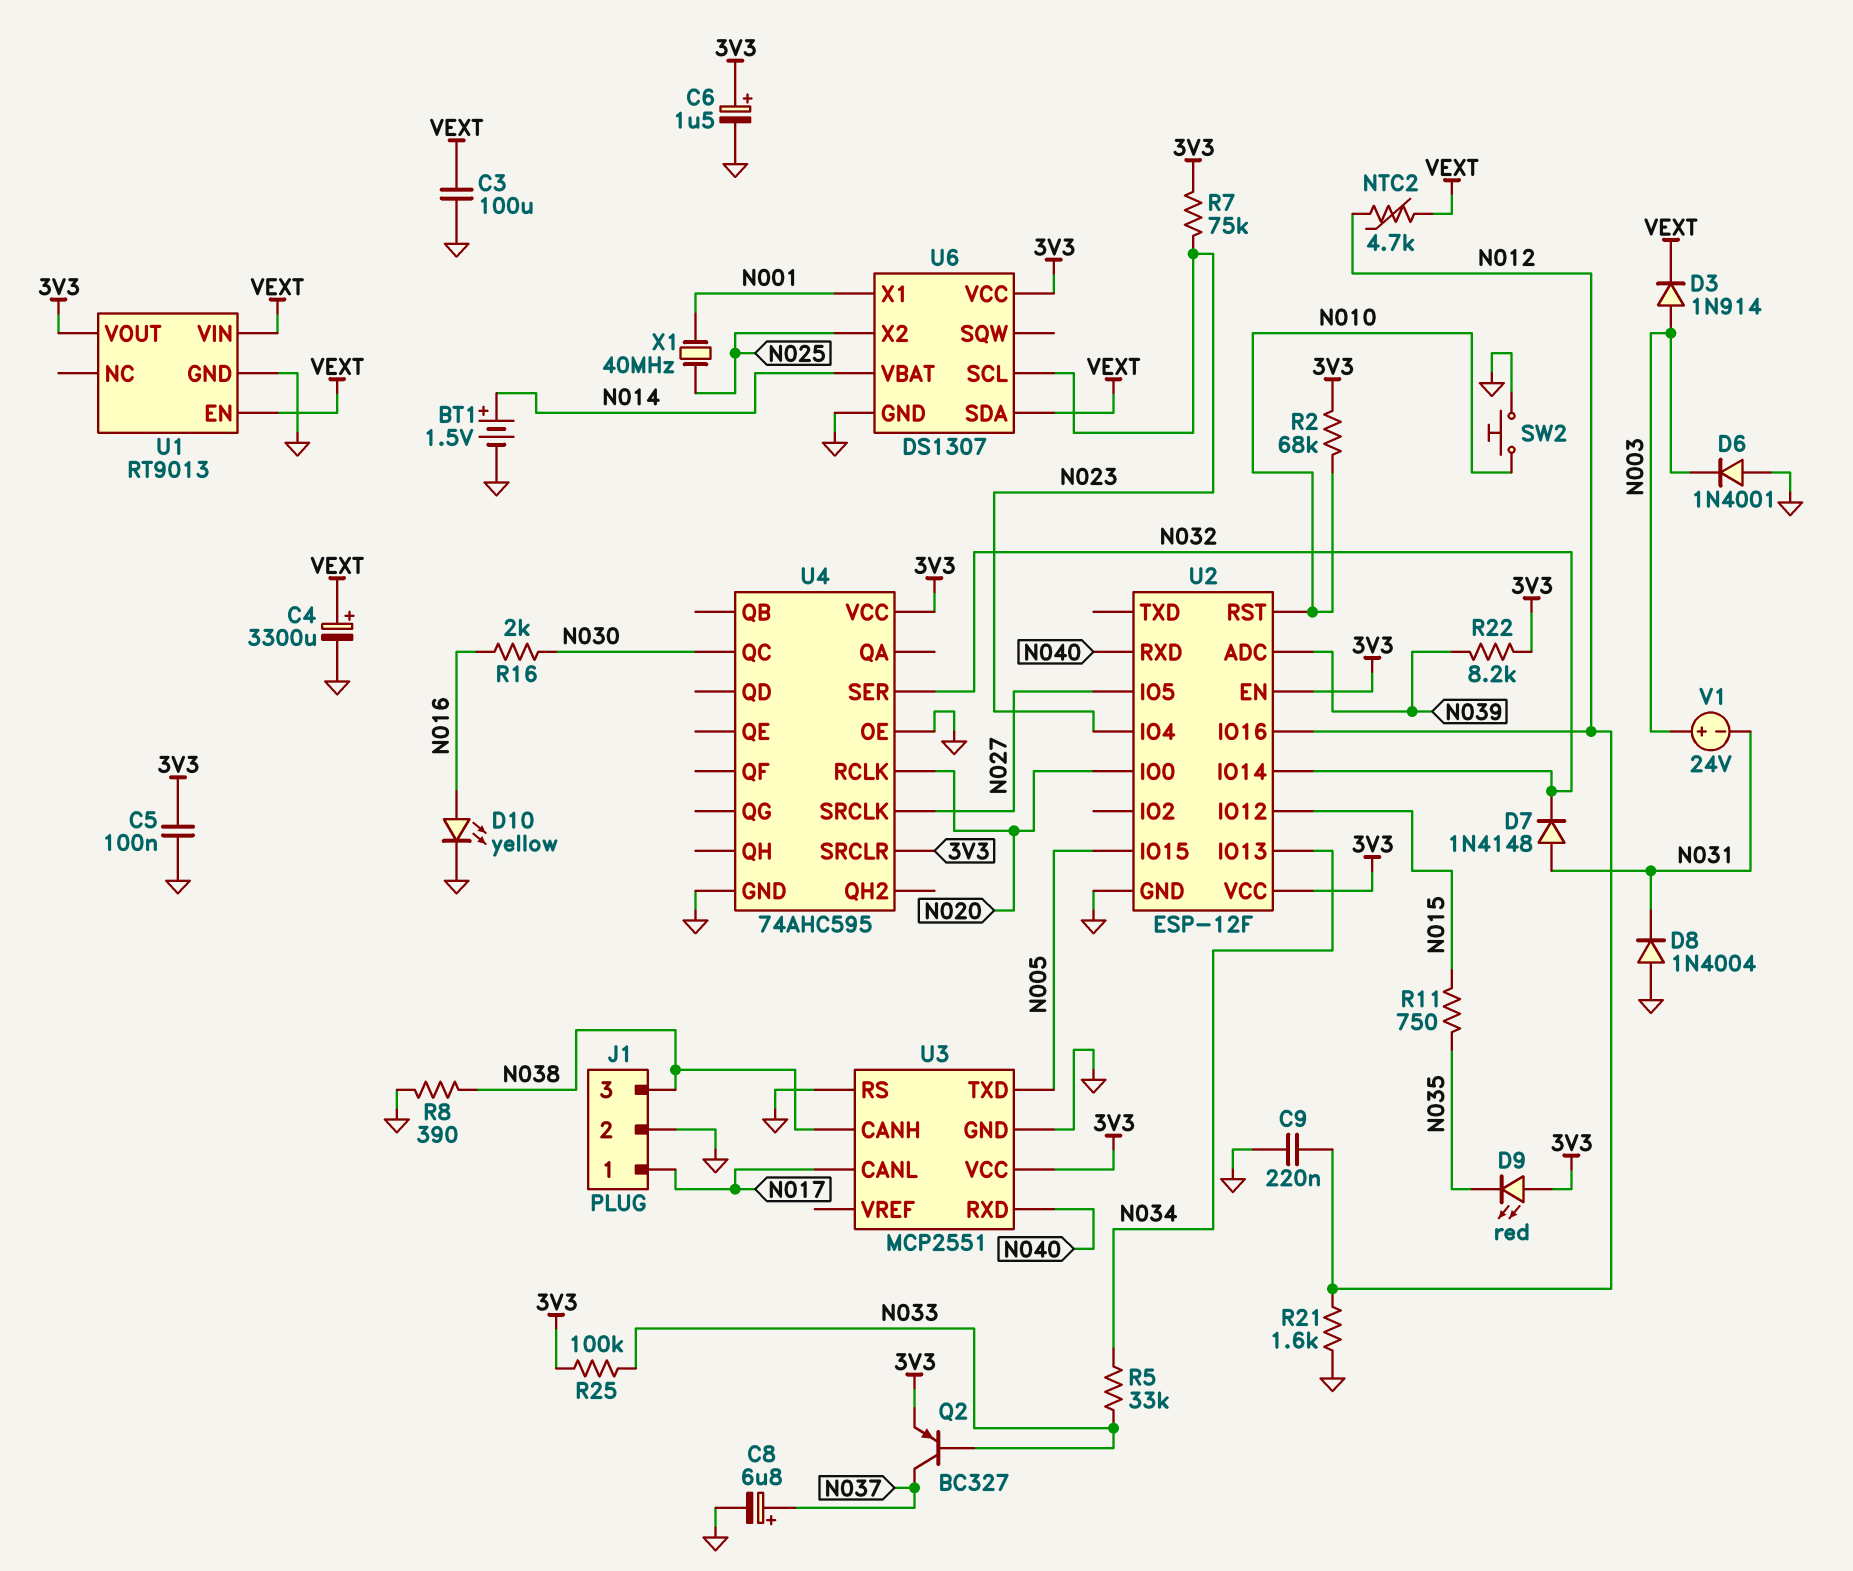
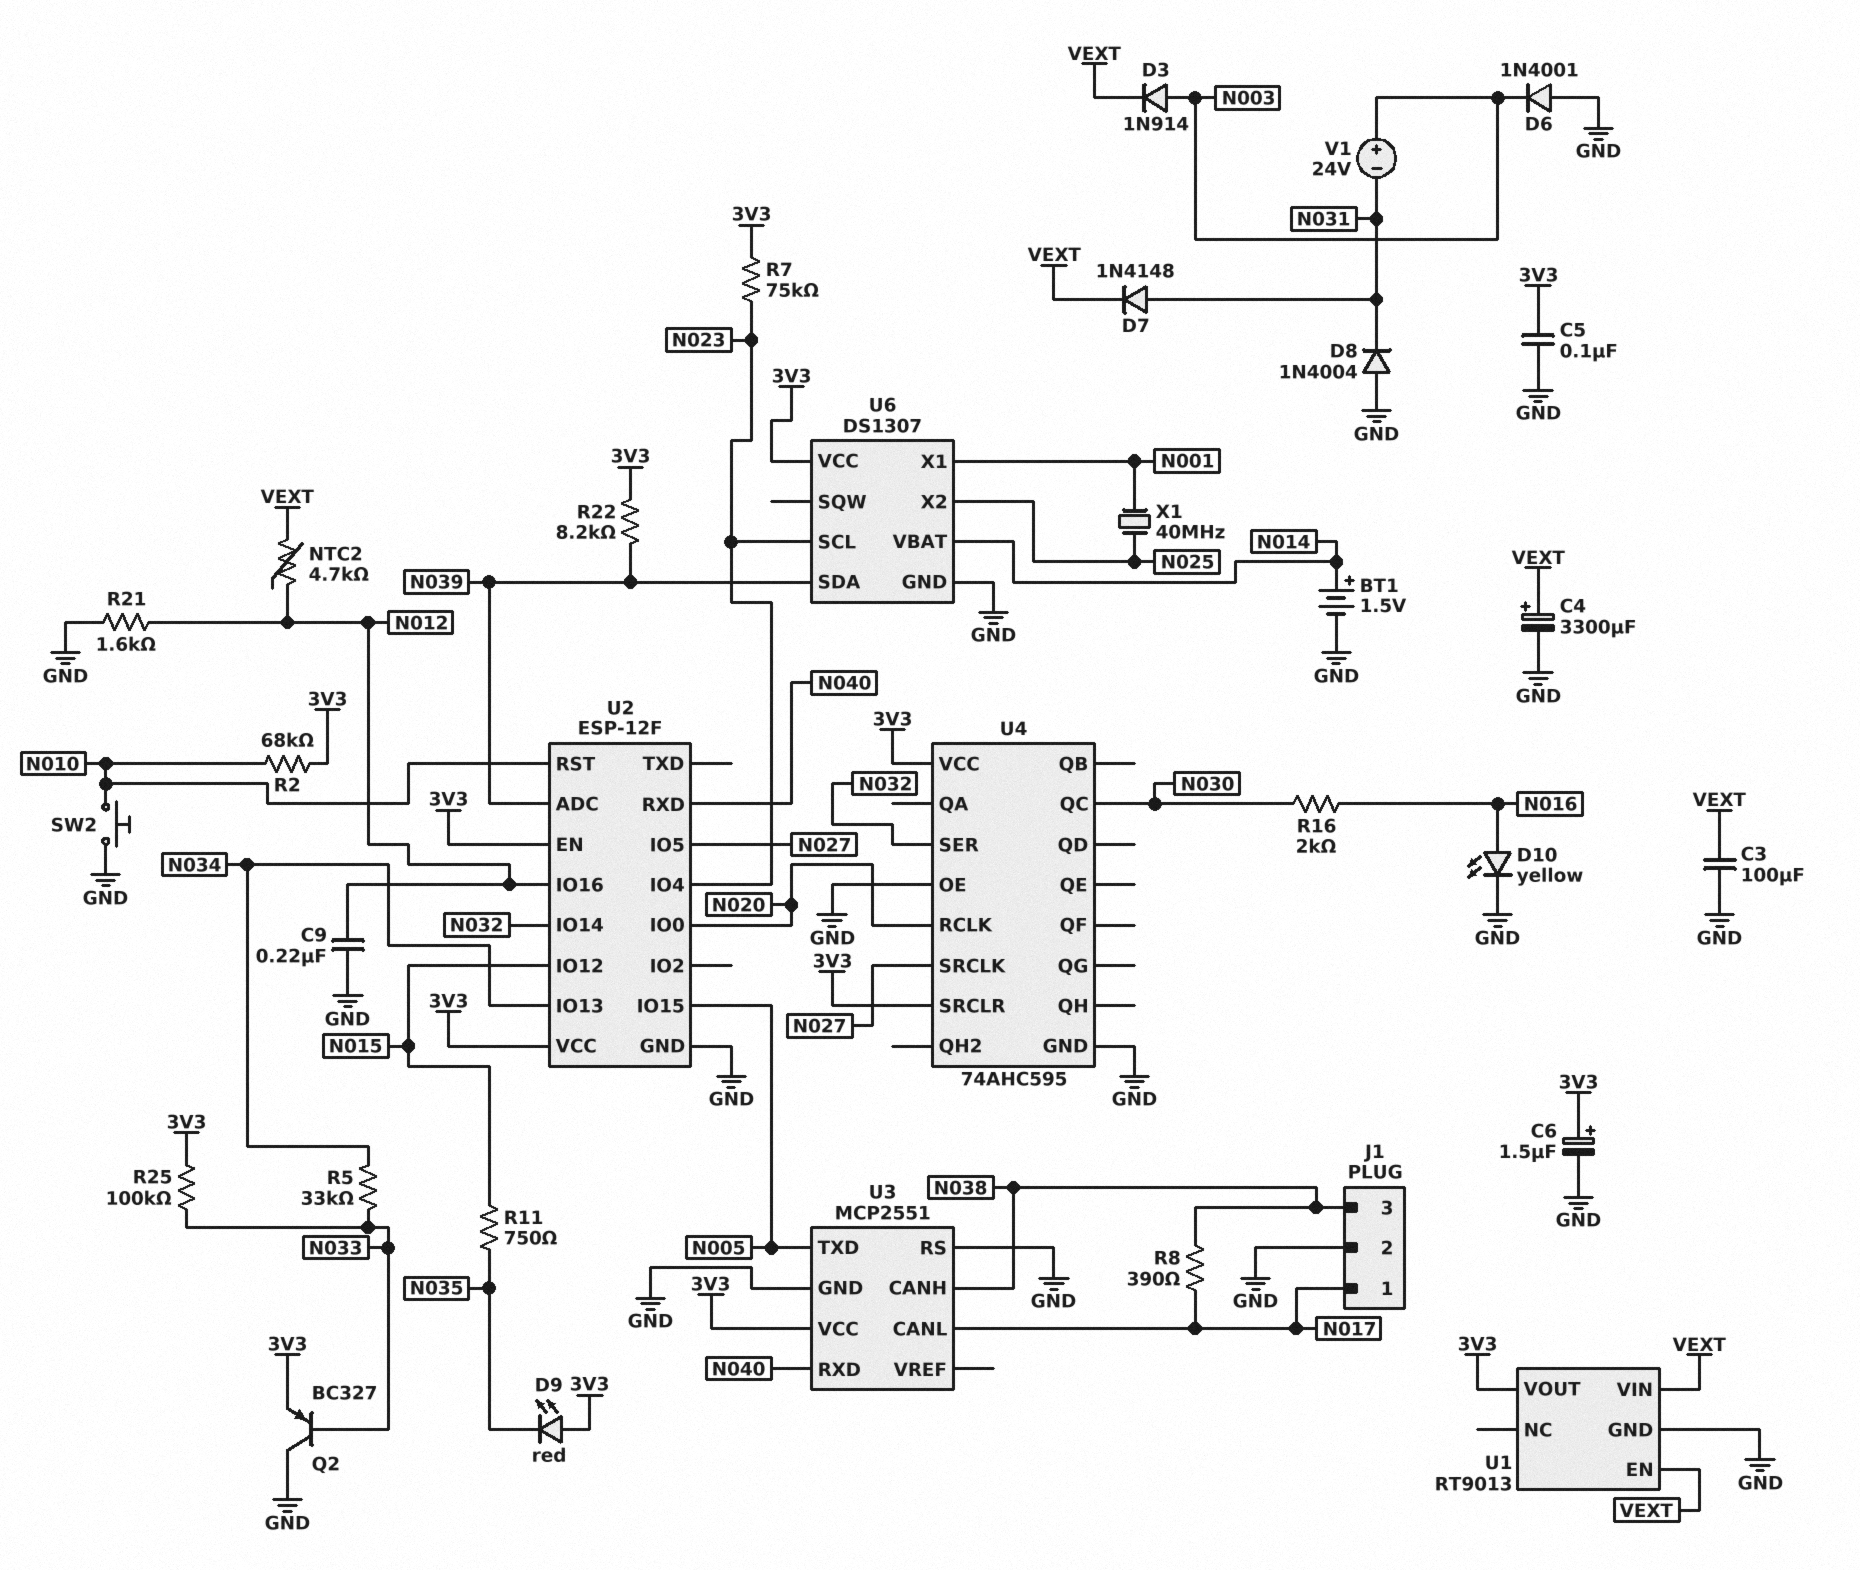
C8: 6.8uF (plus N037, minus GND) -> none
D7: diode 1N4148 (A N031, K N032) -> diode 1N4148 (A N031, K VEXT)
Q2: PNP BC327 (B N033, C N037, E 3V3) -> PNP BC327 (B N033, C GND, E 3V3)
R8: 390 (GND, N038) -> 390 (N017, N038)
U6 pin SDA: VEXT -> N039

